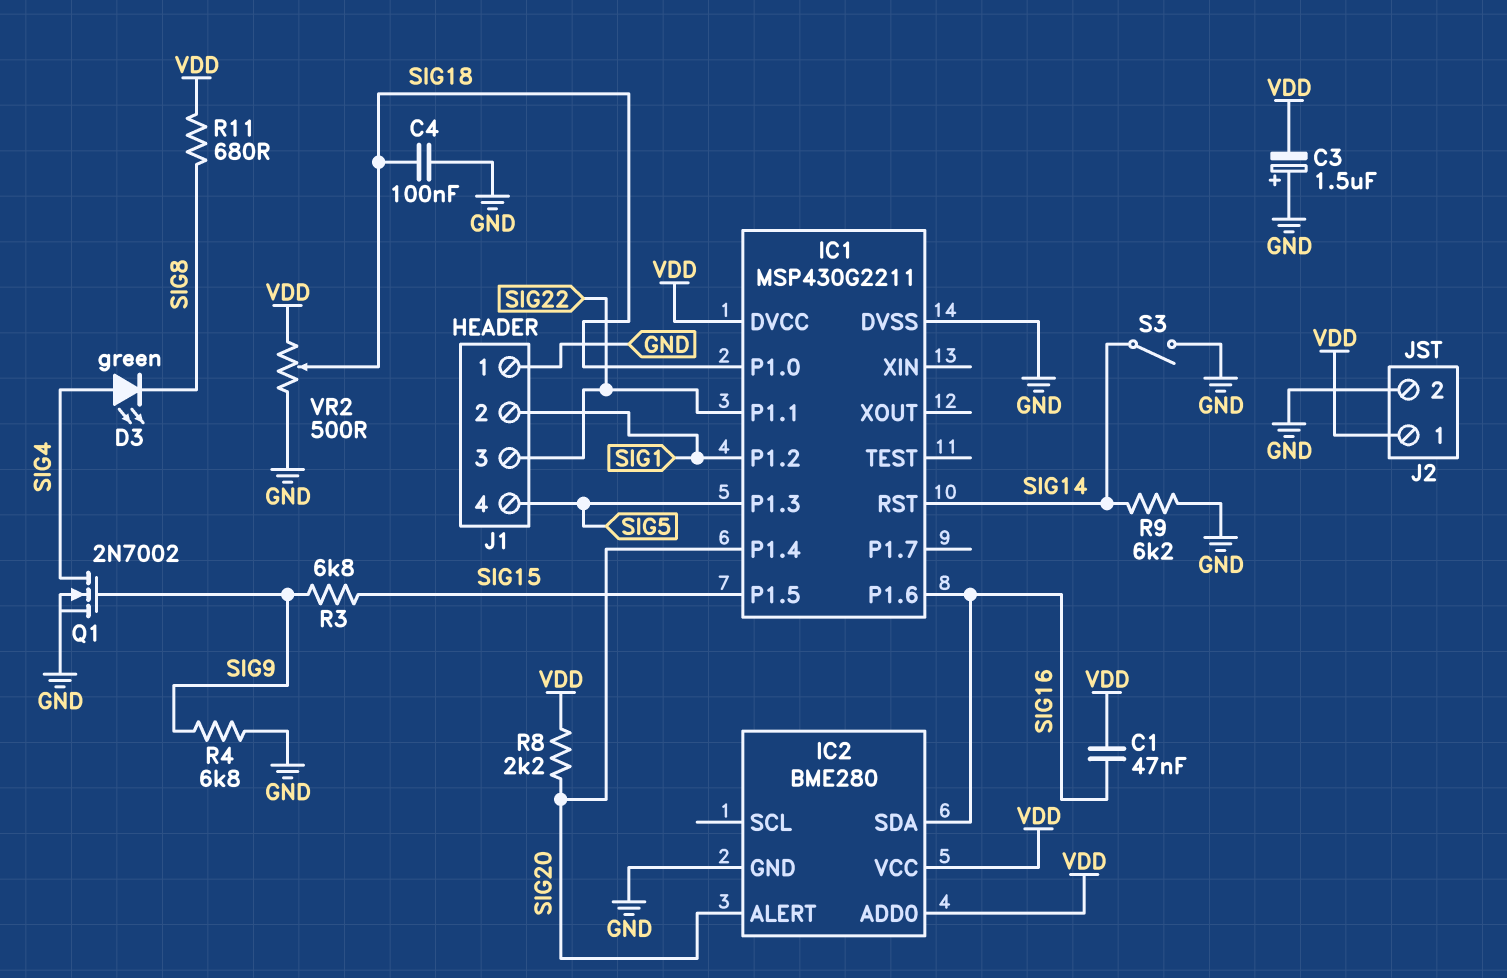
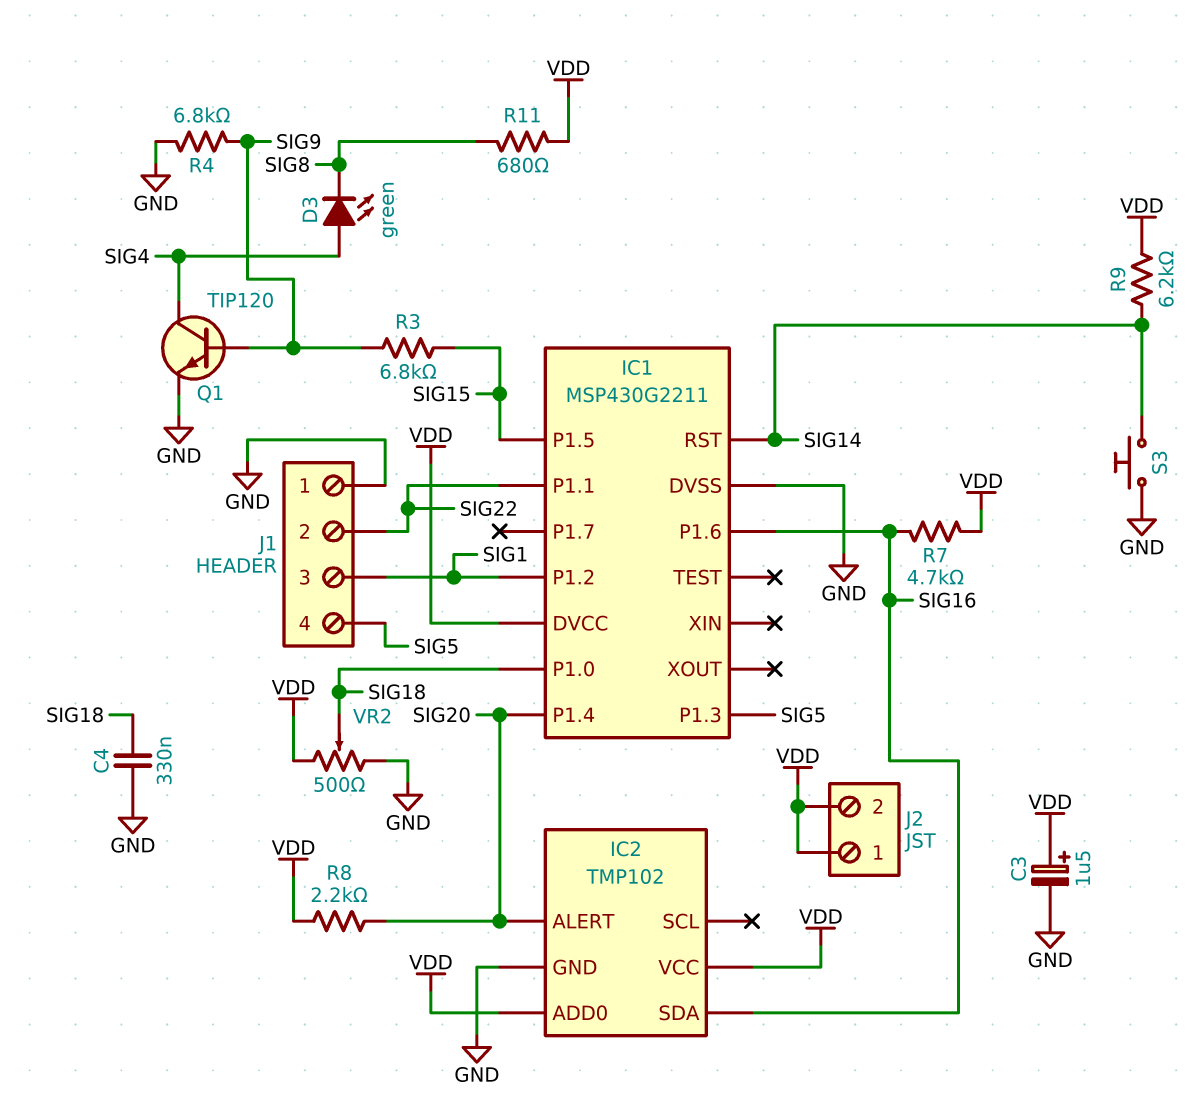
C1: 47nF (SIG16, VDD) -> none
C3: 1.5uF (plus GND, minus VDD) -> 1.5uF (plus VDD, minus GND)
C4: 100nF (GND, SIG18) -> 330nF (GND, SIG18)
IC2: BME280 -> TMP102
J1 pin 2: SIG1 -> SIG22
J1 pin 3: SIG22 -> SIG1
J2 pin 2: GND -> VDD
Q1: NMOS 2N7002 (G SIG9, D SIG4, S GND) -> NPN TIP120 (B SIG9, C SIG4, E GND)
R7: none -> 4.7k (SIG16, VDD)
R9: 6.2k (GND, SIG14) -> 6.2k (SIG14, VDD)
S3: switch (GND, SIG14) -> button (GND, SIG14)

